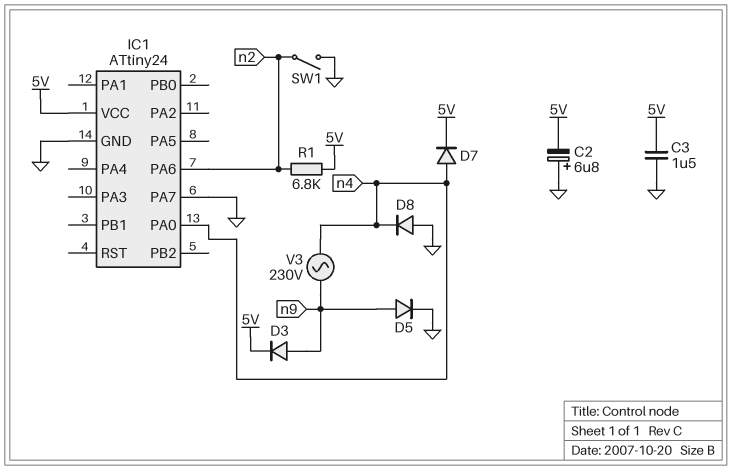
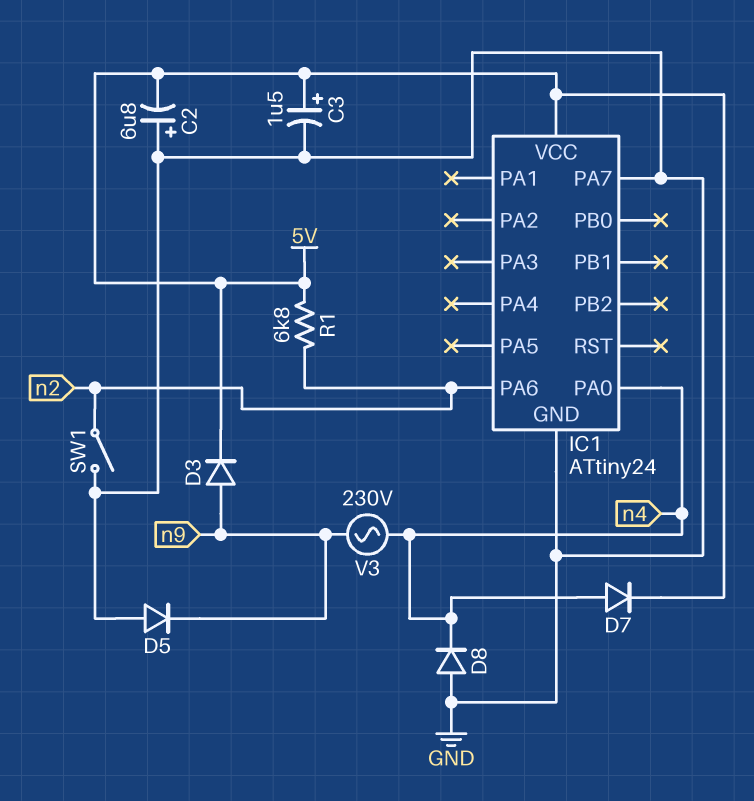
C3: 1.5uF (5V, GND) -> 1.5uF (plus 5V, minus GND)
D5: diode (A n9, K GND) -> diode (A GND, K n9)

